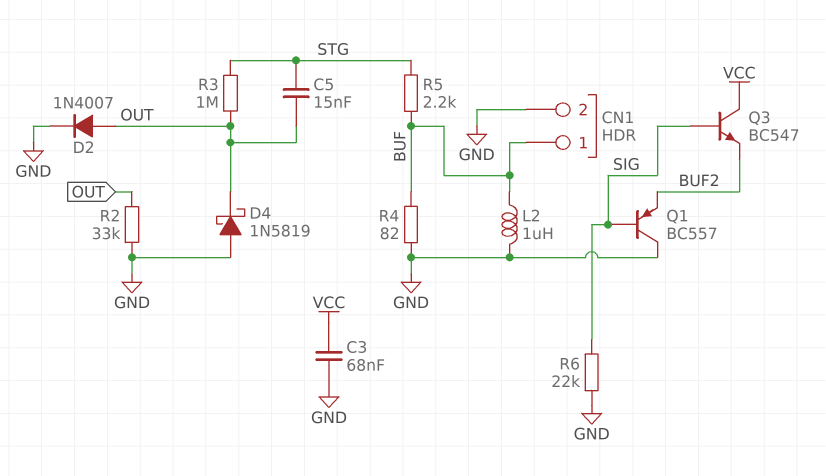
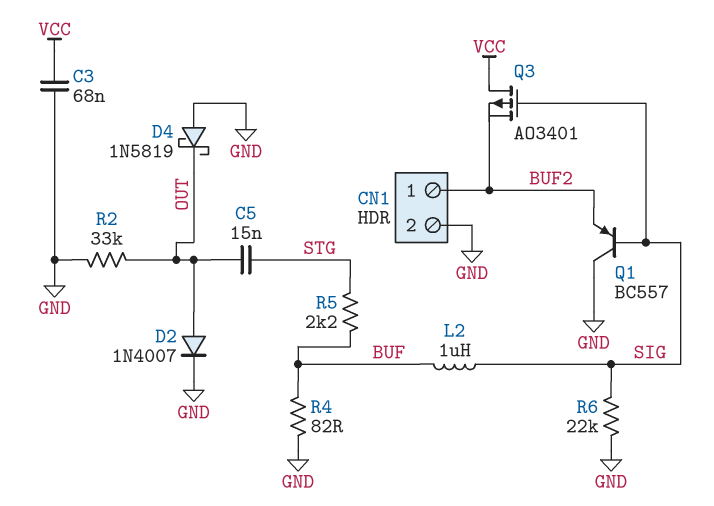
CN1 pin 1: BUF -> BUF2
L2: 1uH (BUF, GND) -> 1uH (BUF, SIG)
Q3: NPN BC547 (B SIG, C VCC, E BUF2) -> PMOS AO3401 (G SIG, D VCC, S BUF2)
R3: 1M (OUT, STG) -> none

